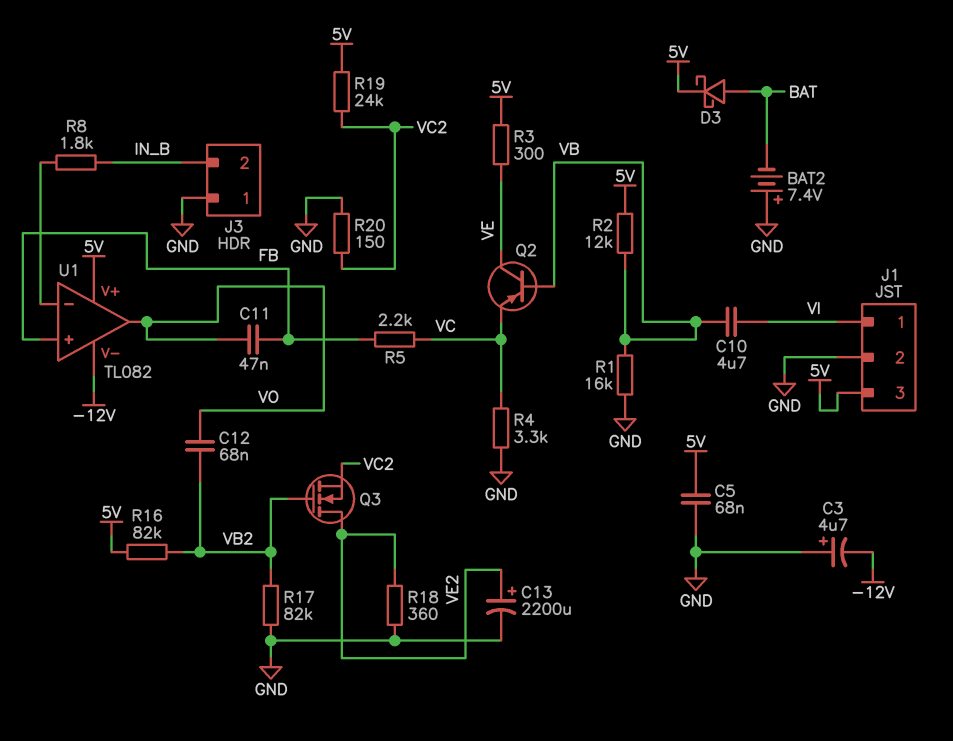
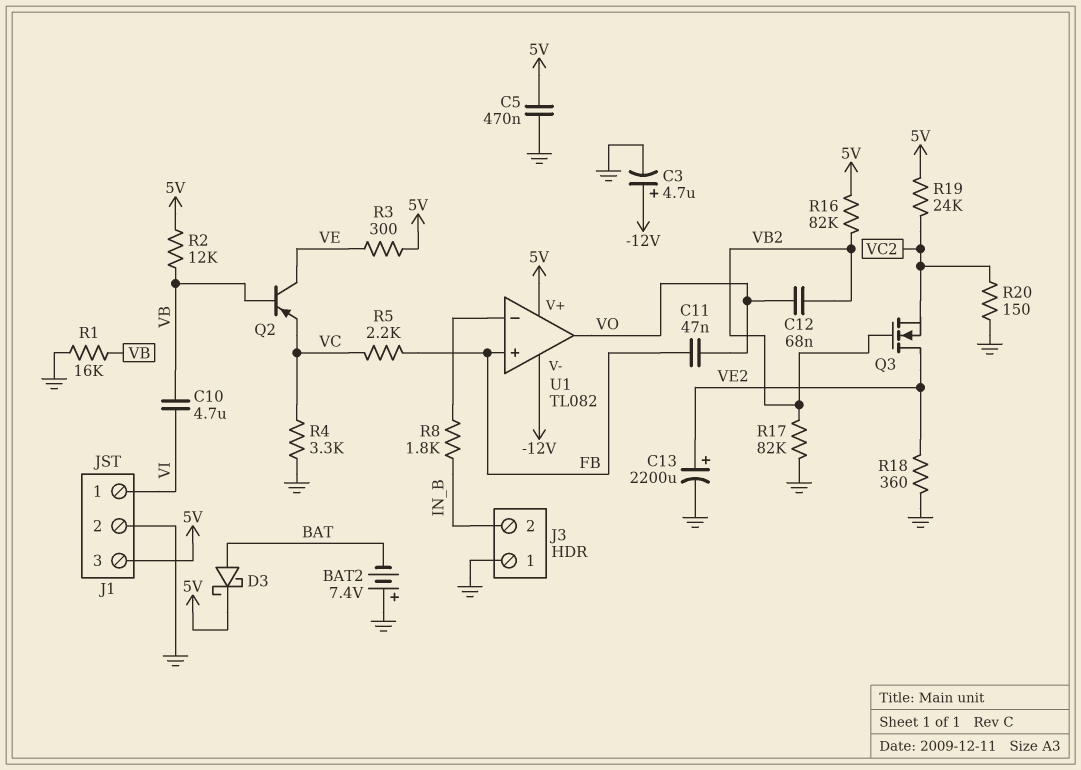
C3: 4.7uF (plus GND, minus -12V) -> 4.7uF (plus -12V, minus GND)
C5: 68nF (5V, GND) -> 470nF (5V, GND)

